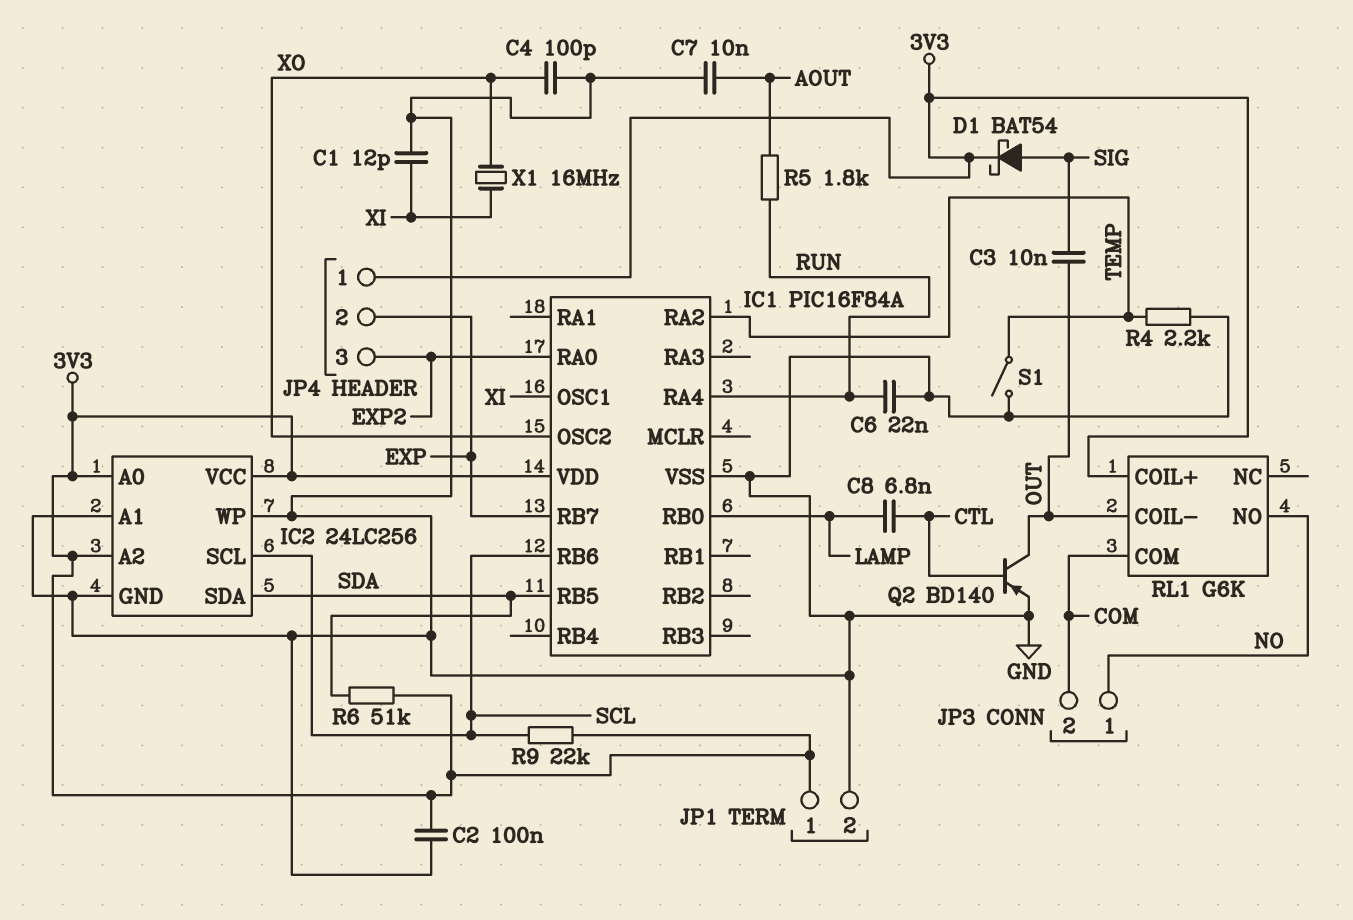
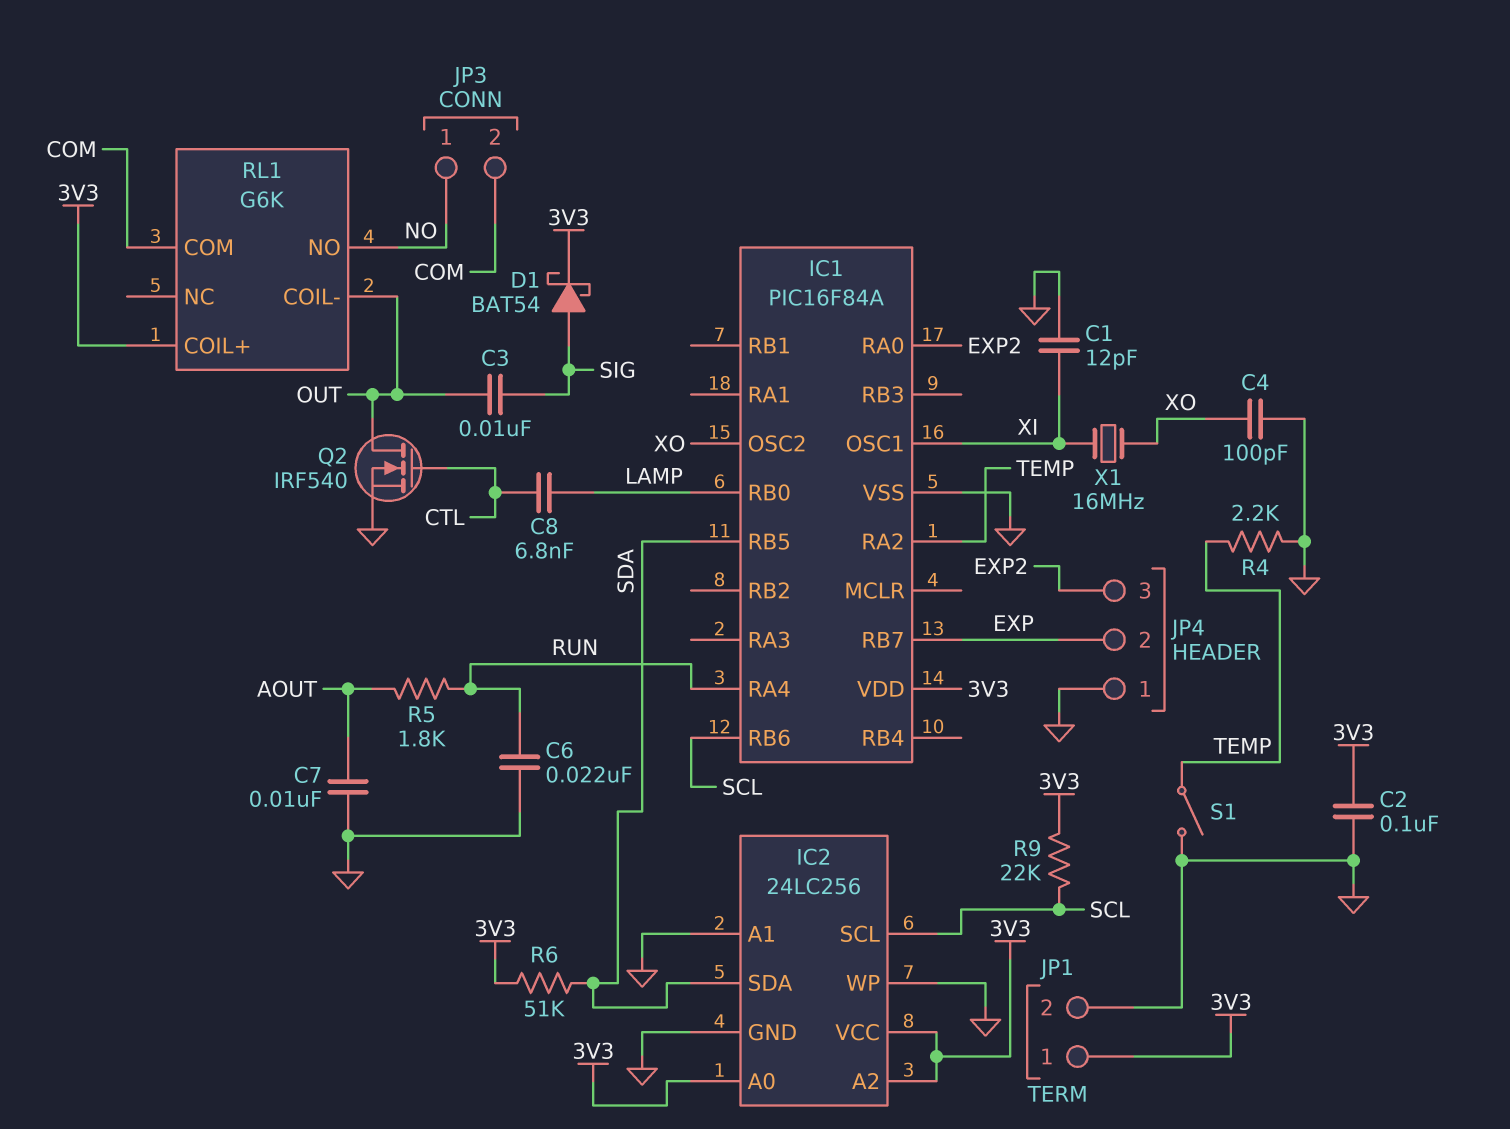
JP4 pin 1: 3V3 -> GND
Q2: PNP BD140 (B CTL, C OUT, E GND) -> NMOS IRF540 (G CTL, D OUT, S GND)

